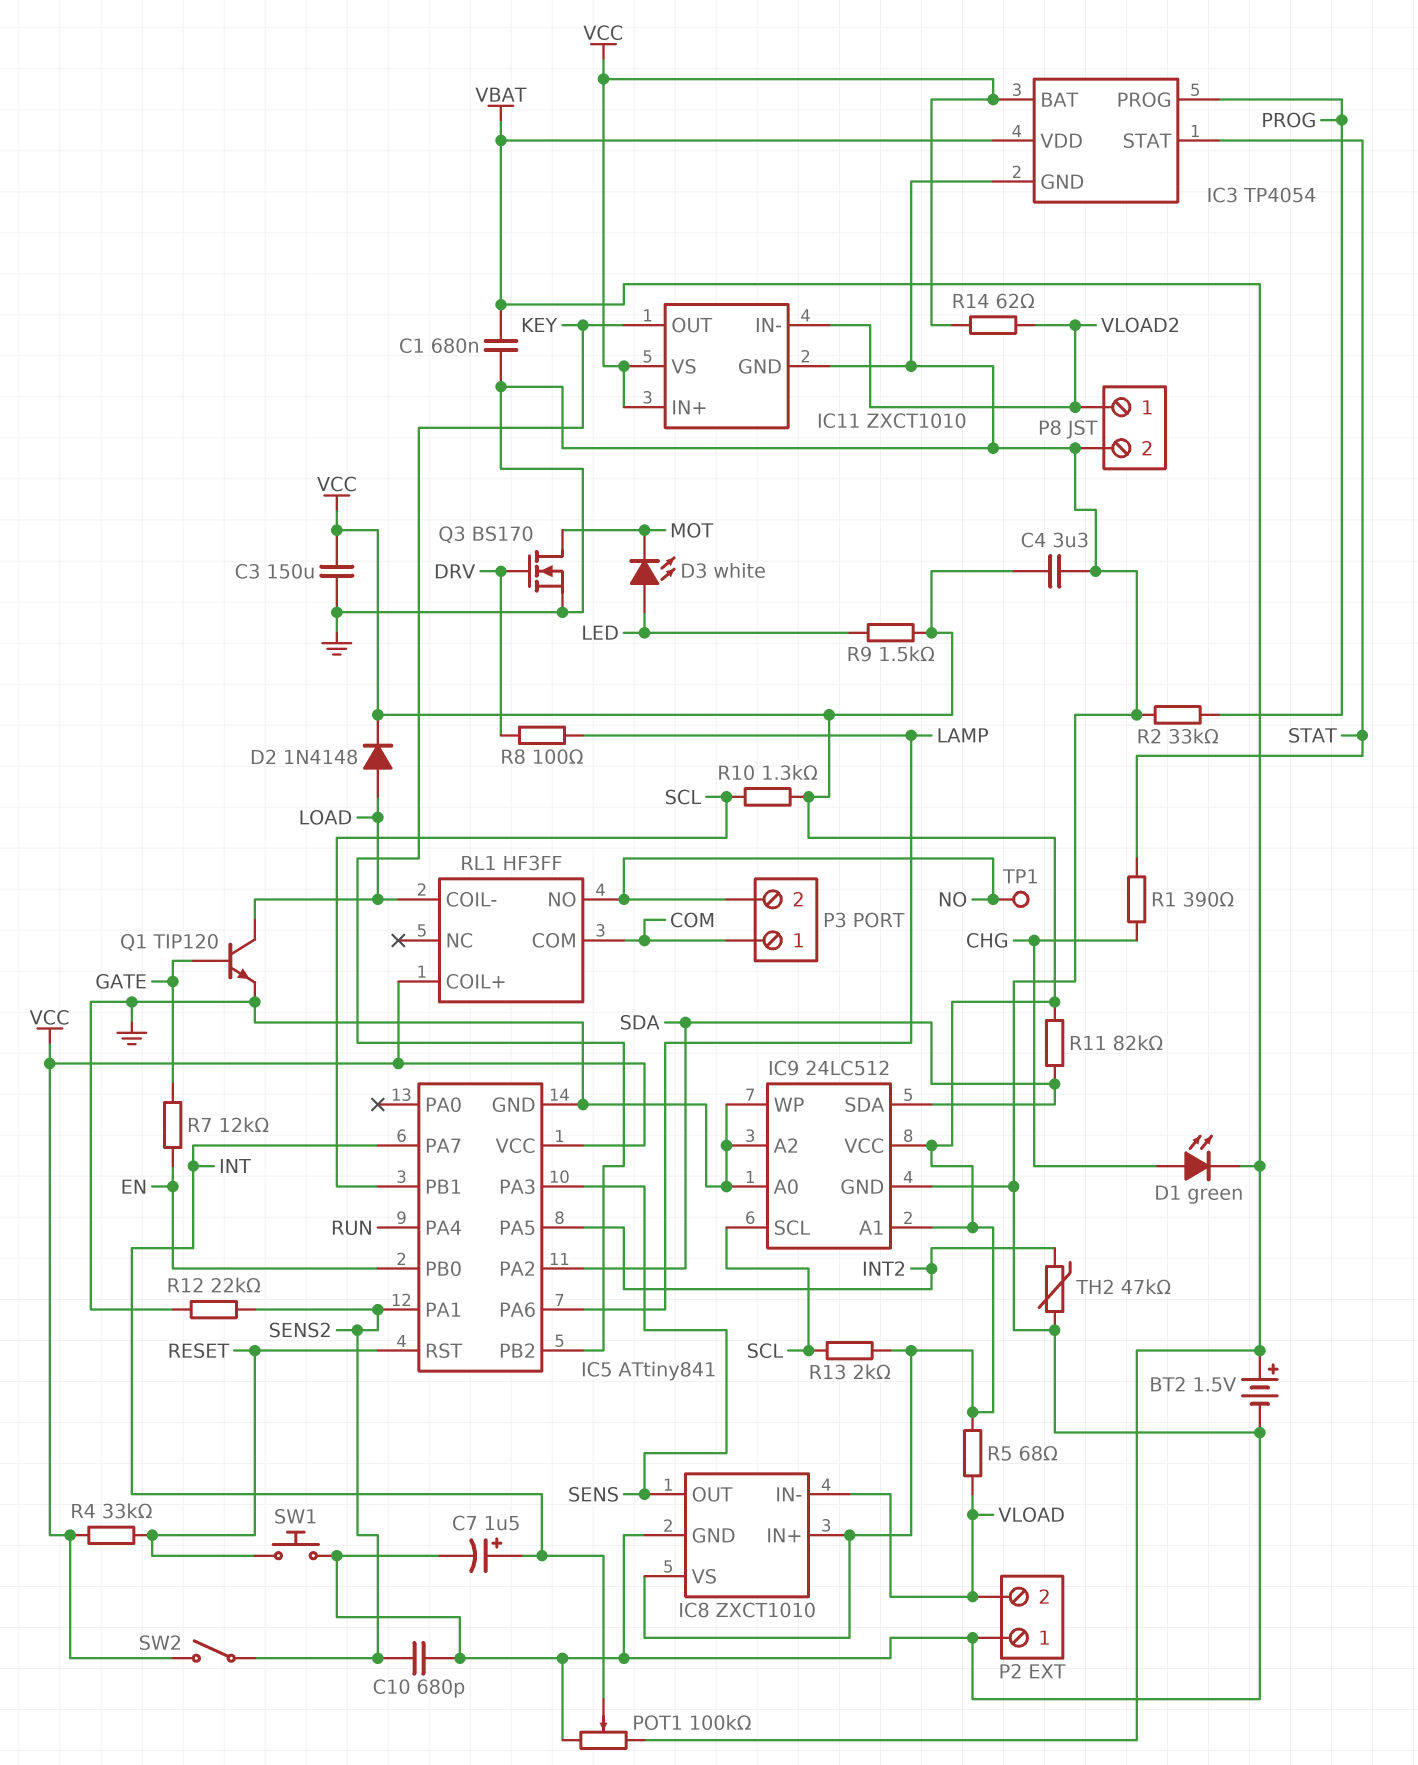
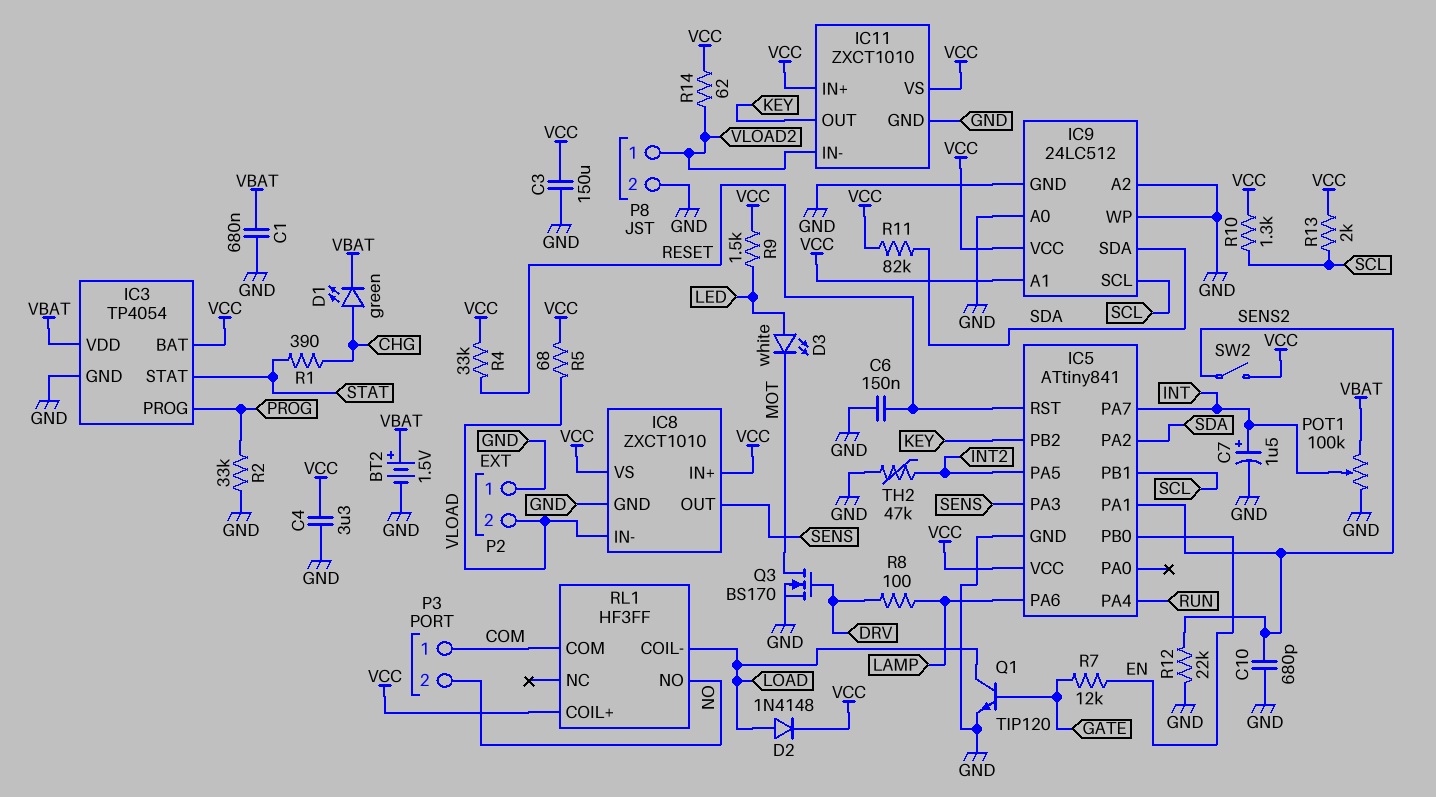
C6: none -> 150nF (GND, RESET)
SW1: button (GND, RESET) -> none
TP1: test point (NO) -> none

